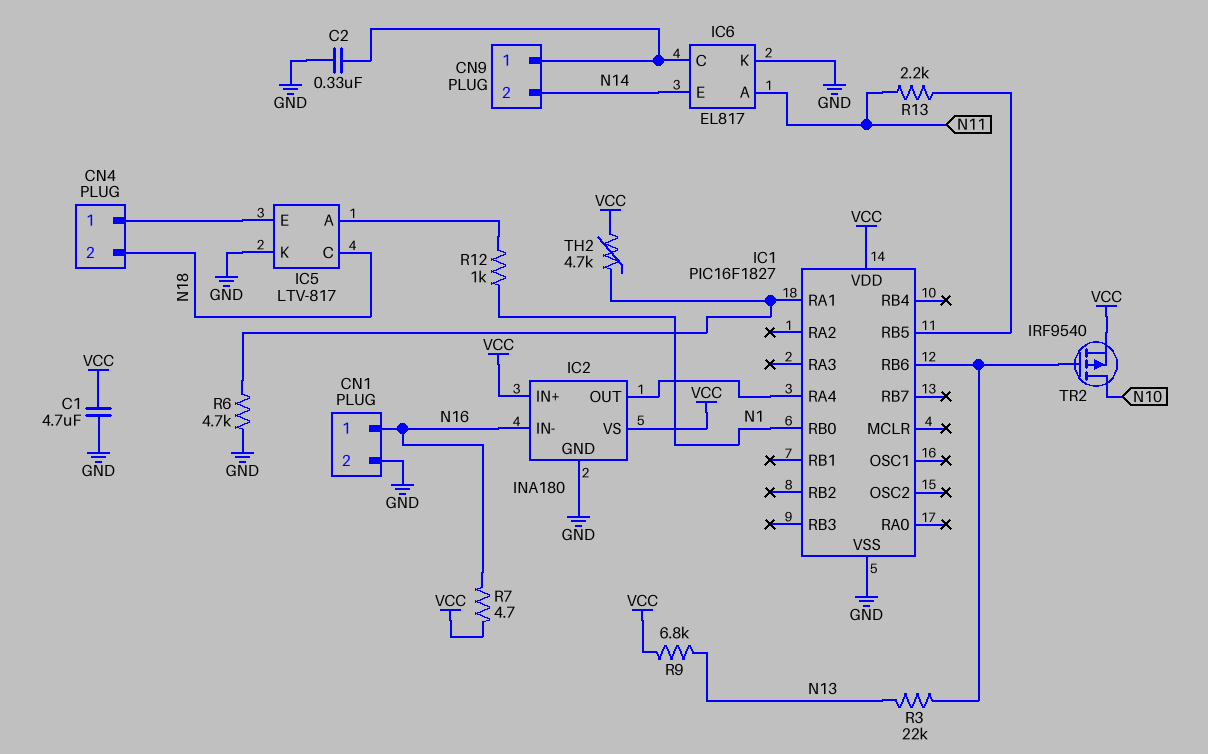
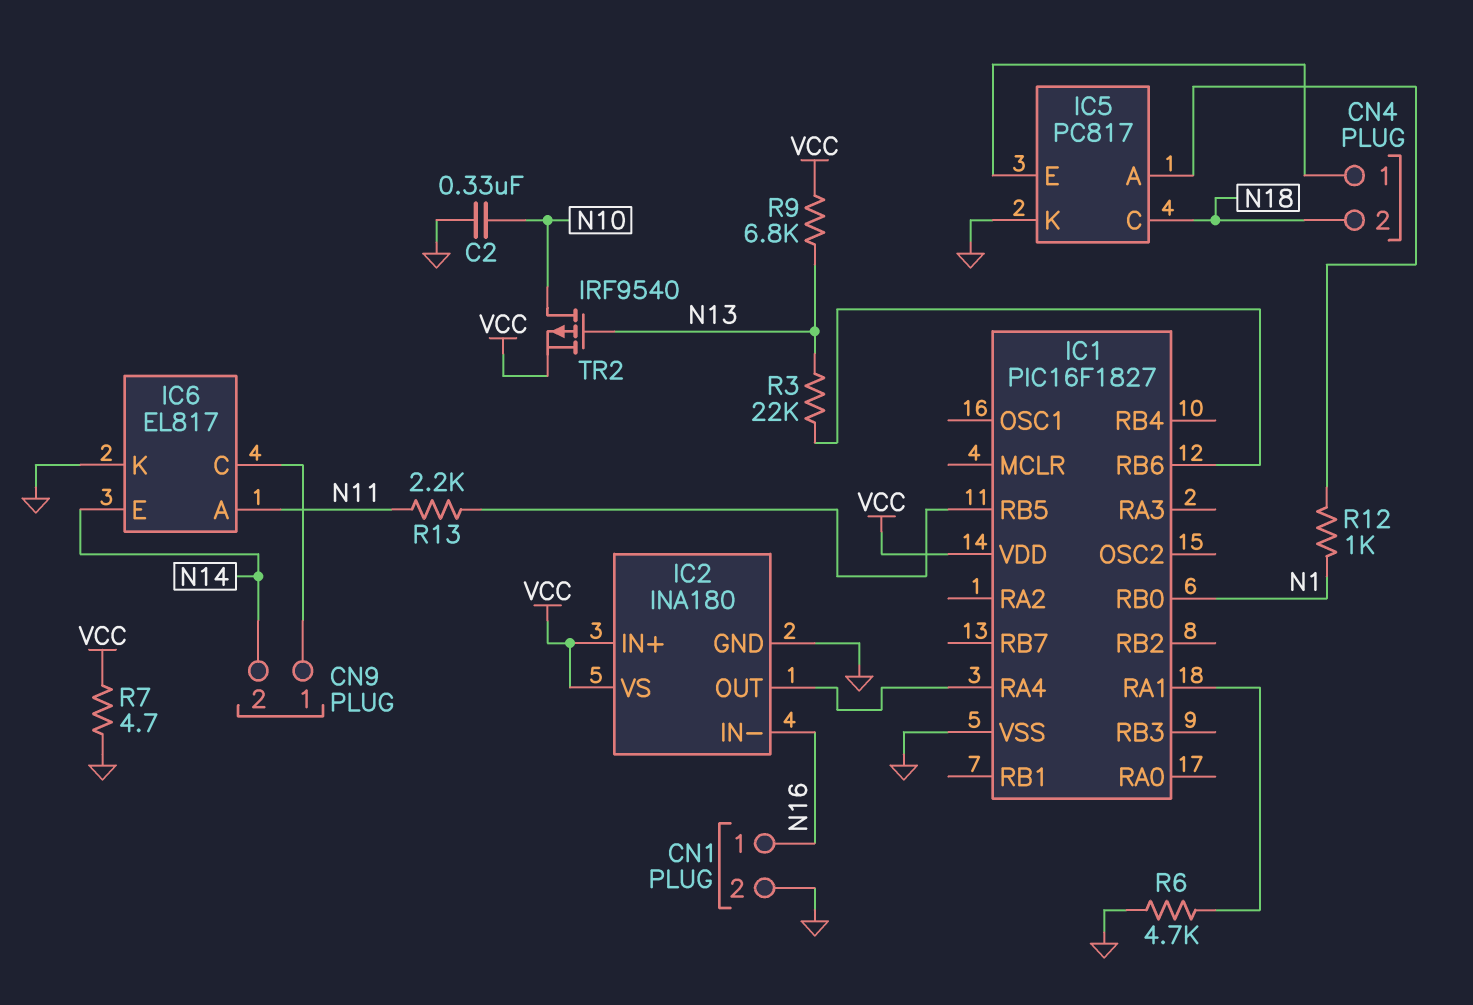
C1: 4.7uF (GND, VCC) -> none
C2: 330nF (CN9/1, GND) -> 330nF (GND, N10)
IC5: LTV-817 -> PC817
R7: 4.7 (N16, VCC) -> 4.7 (GND, VCC)
TH2: 4.7k (IC1/RA1, VCC) -> none
TR2: PMOS IRF9540 (G IC1/RB6, D N10, S VCC) -> PMOS IRF9540 (G N13, D N10, S VCC)

